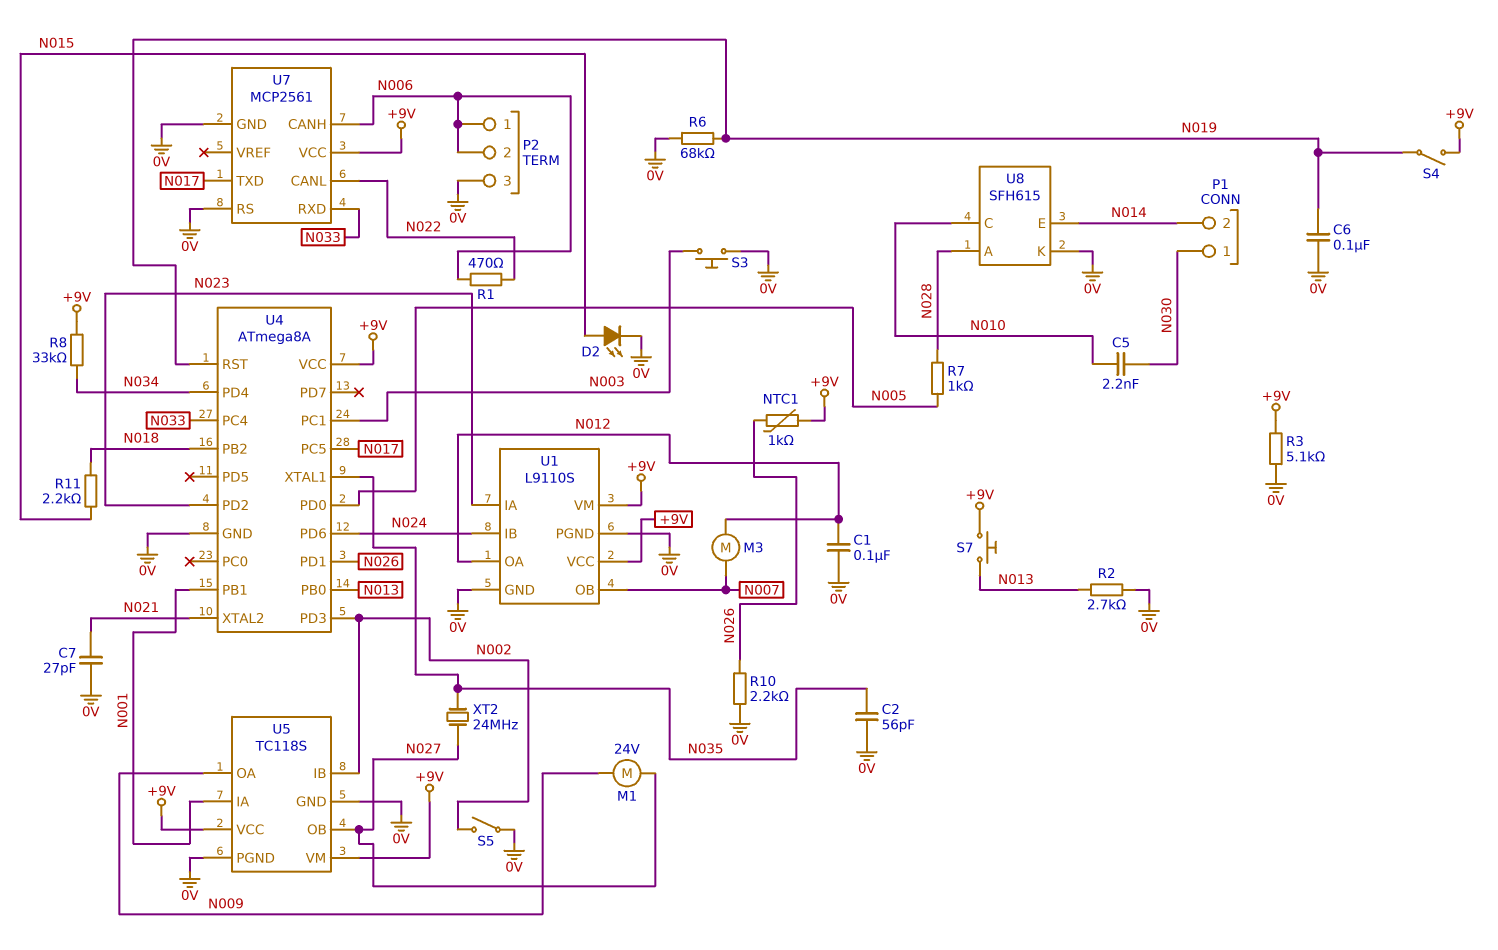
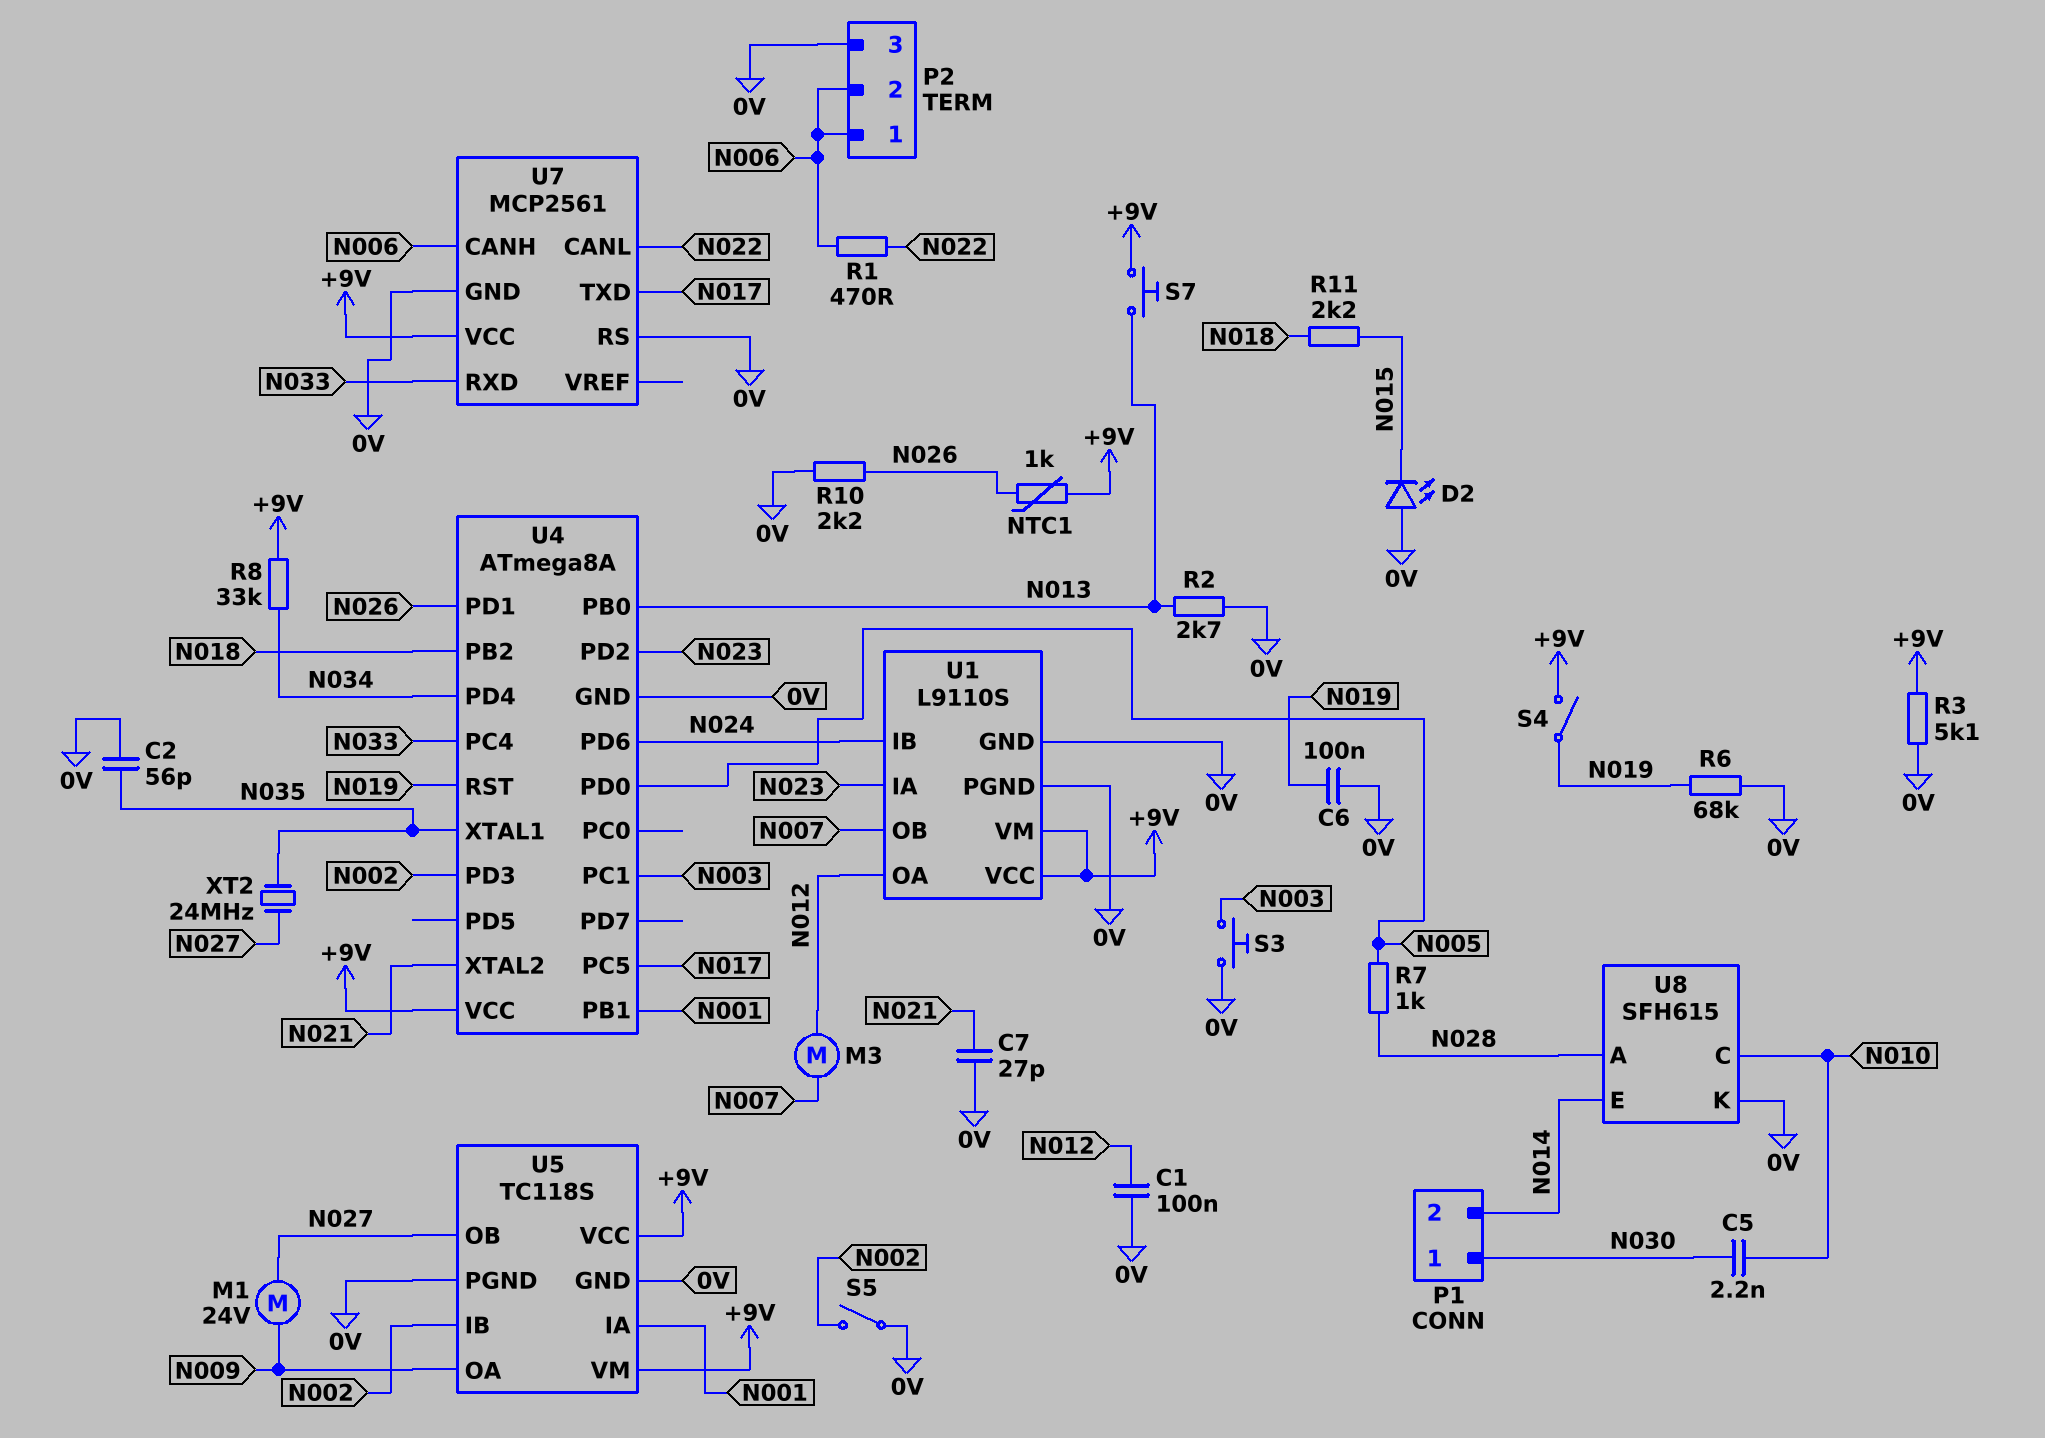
D2: LED (A N015, K 0V) -> LED (A 0V, K N015)

